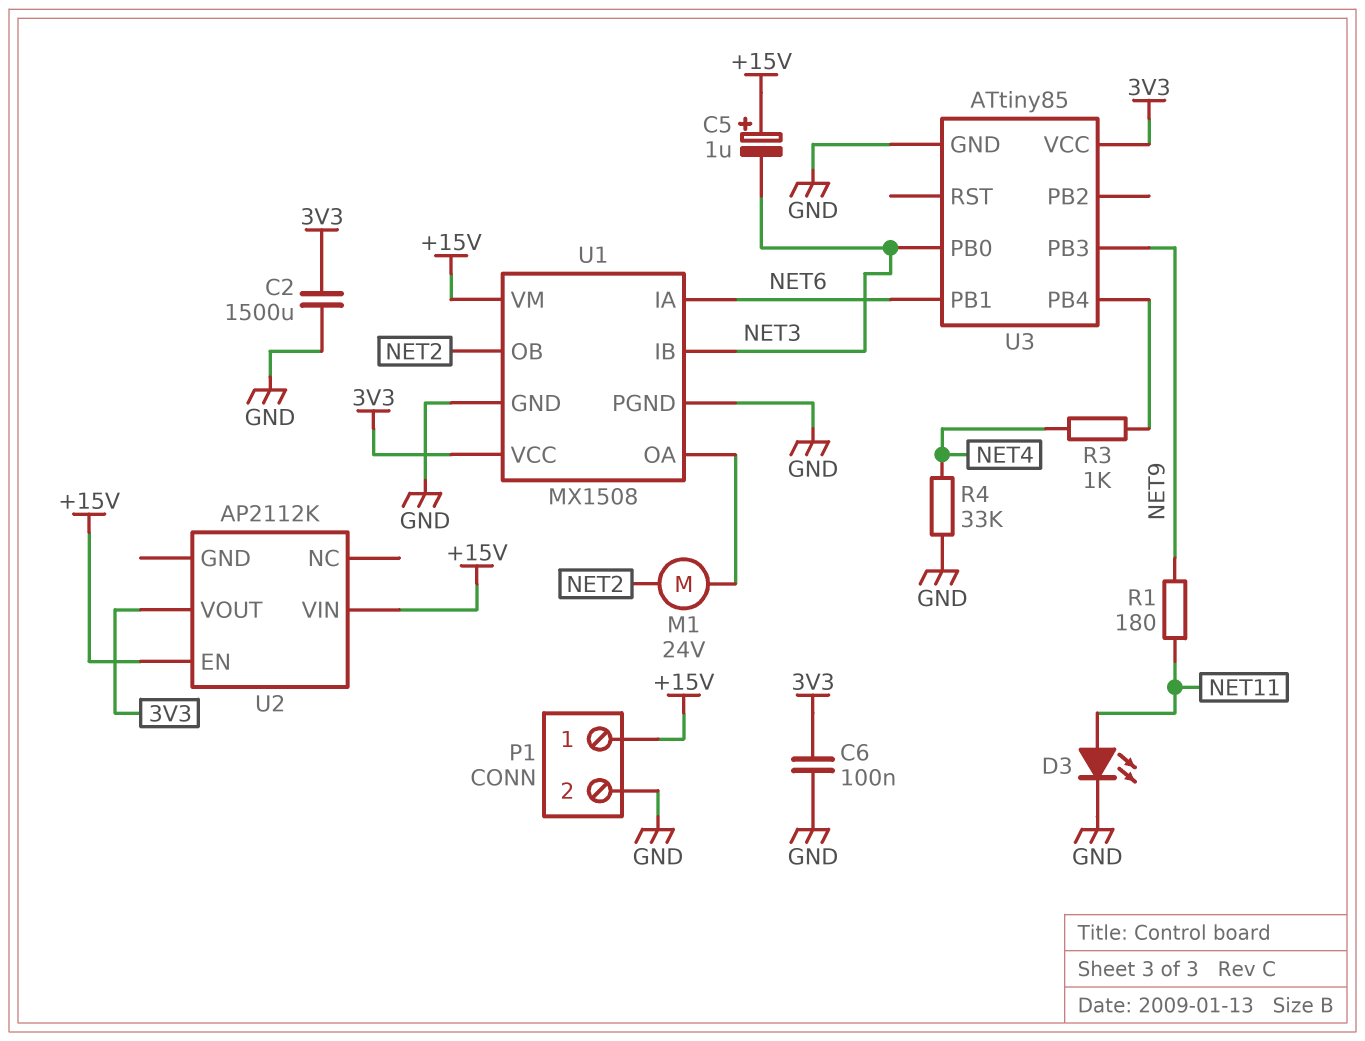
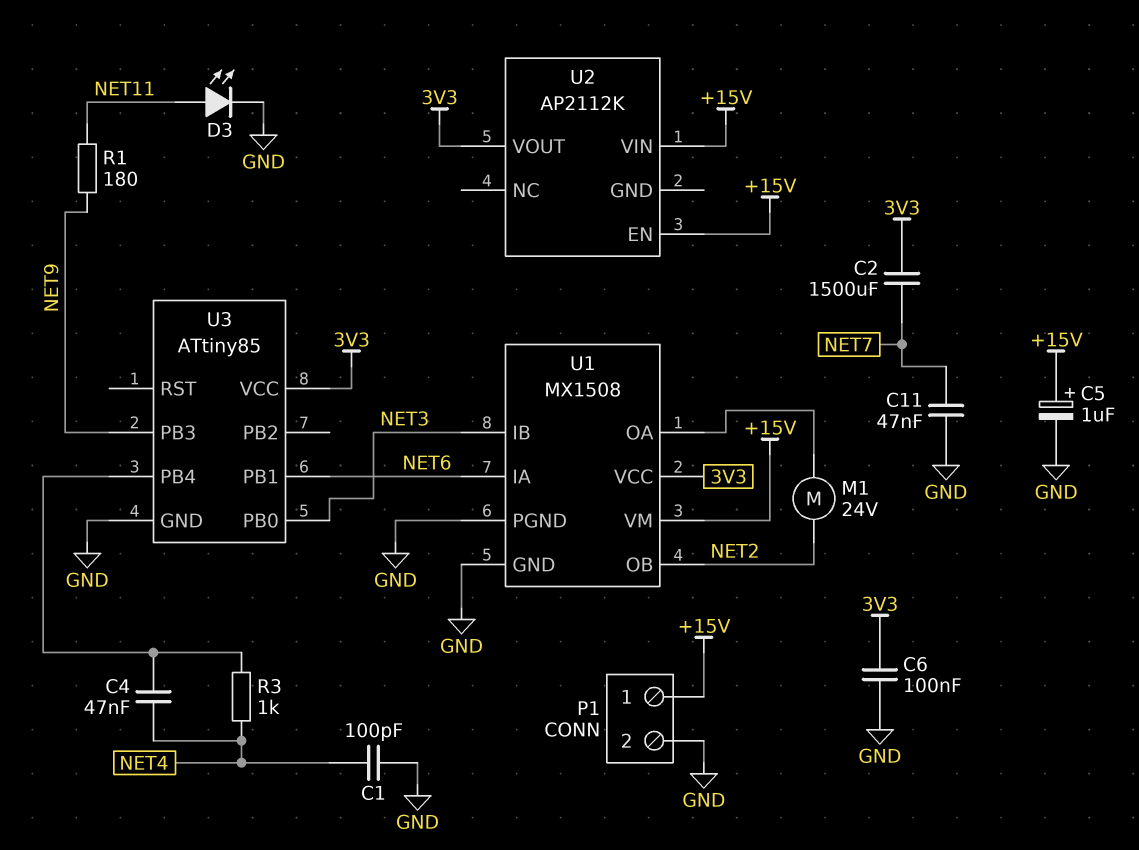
C1: none -> 100pF (GND, NET4)
C2: 1500uF (3V3, GND) -> 1500uF (3V3, NET7)
C4: none -> 47nF (NET4, U3/PB4)
C5: 1uF (plus +15V, minus NET3) -> 1uF (plus +15V, minus GND)
C11: none -> 47nF (GND, NET7)
R4: 33k (GND, NET4) -> none

